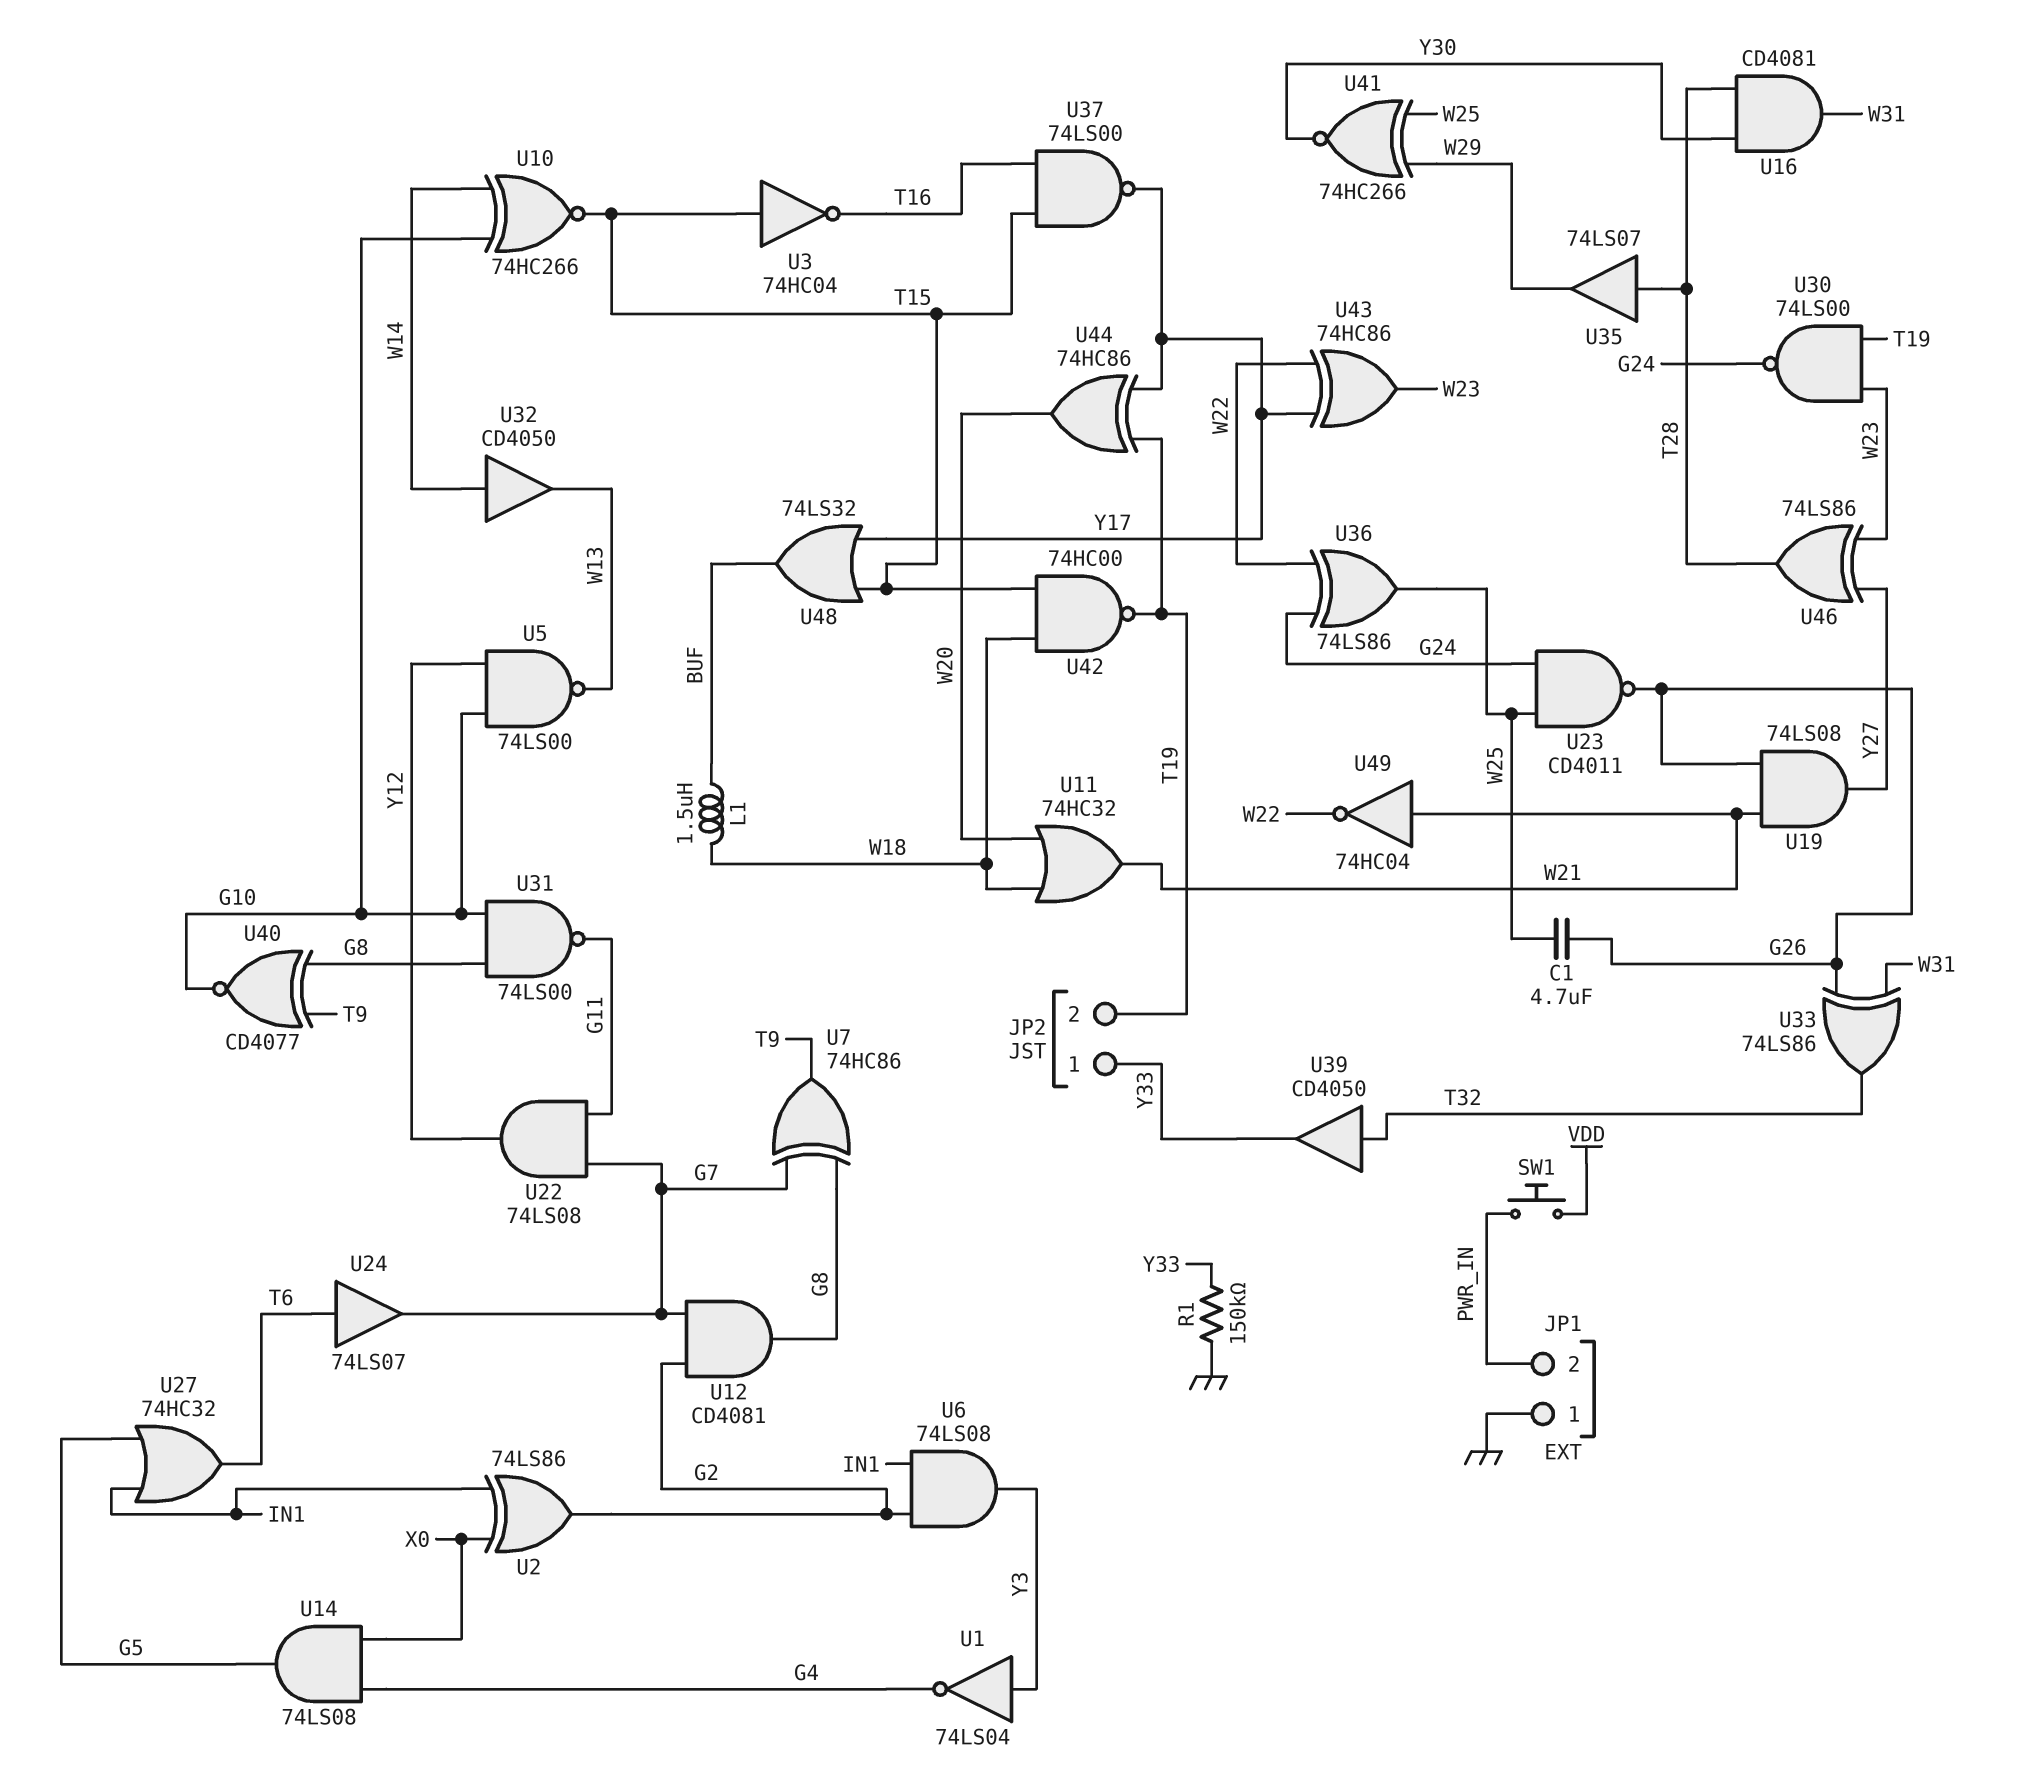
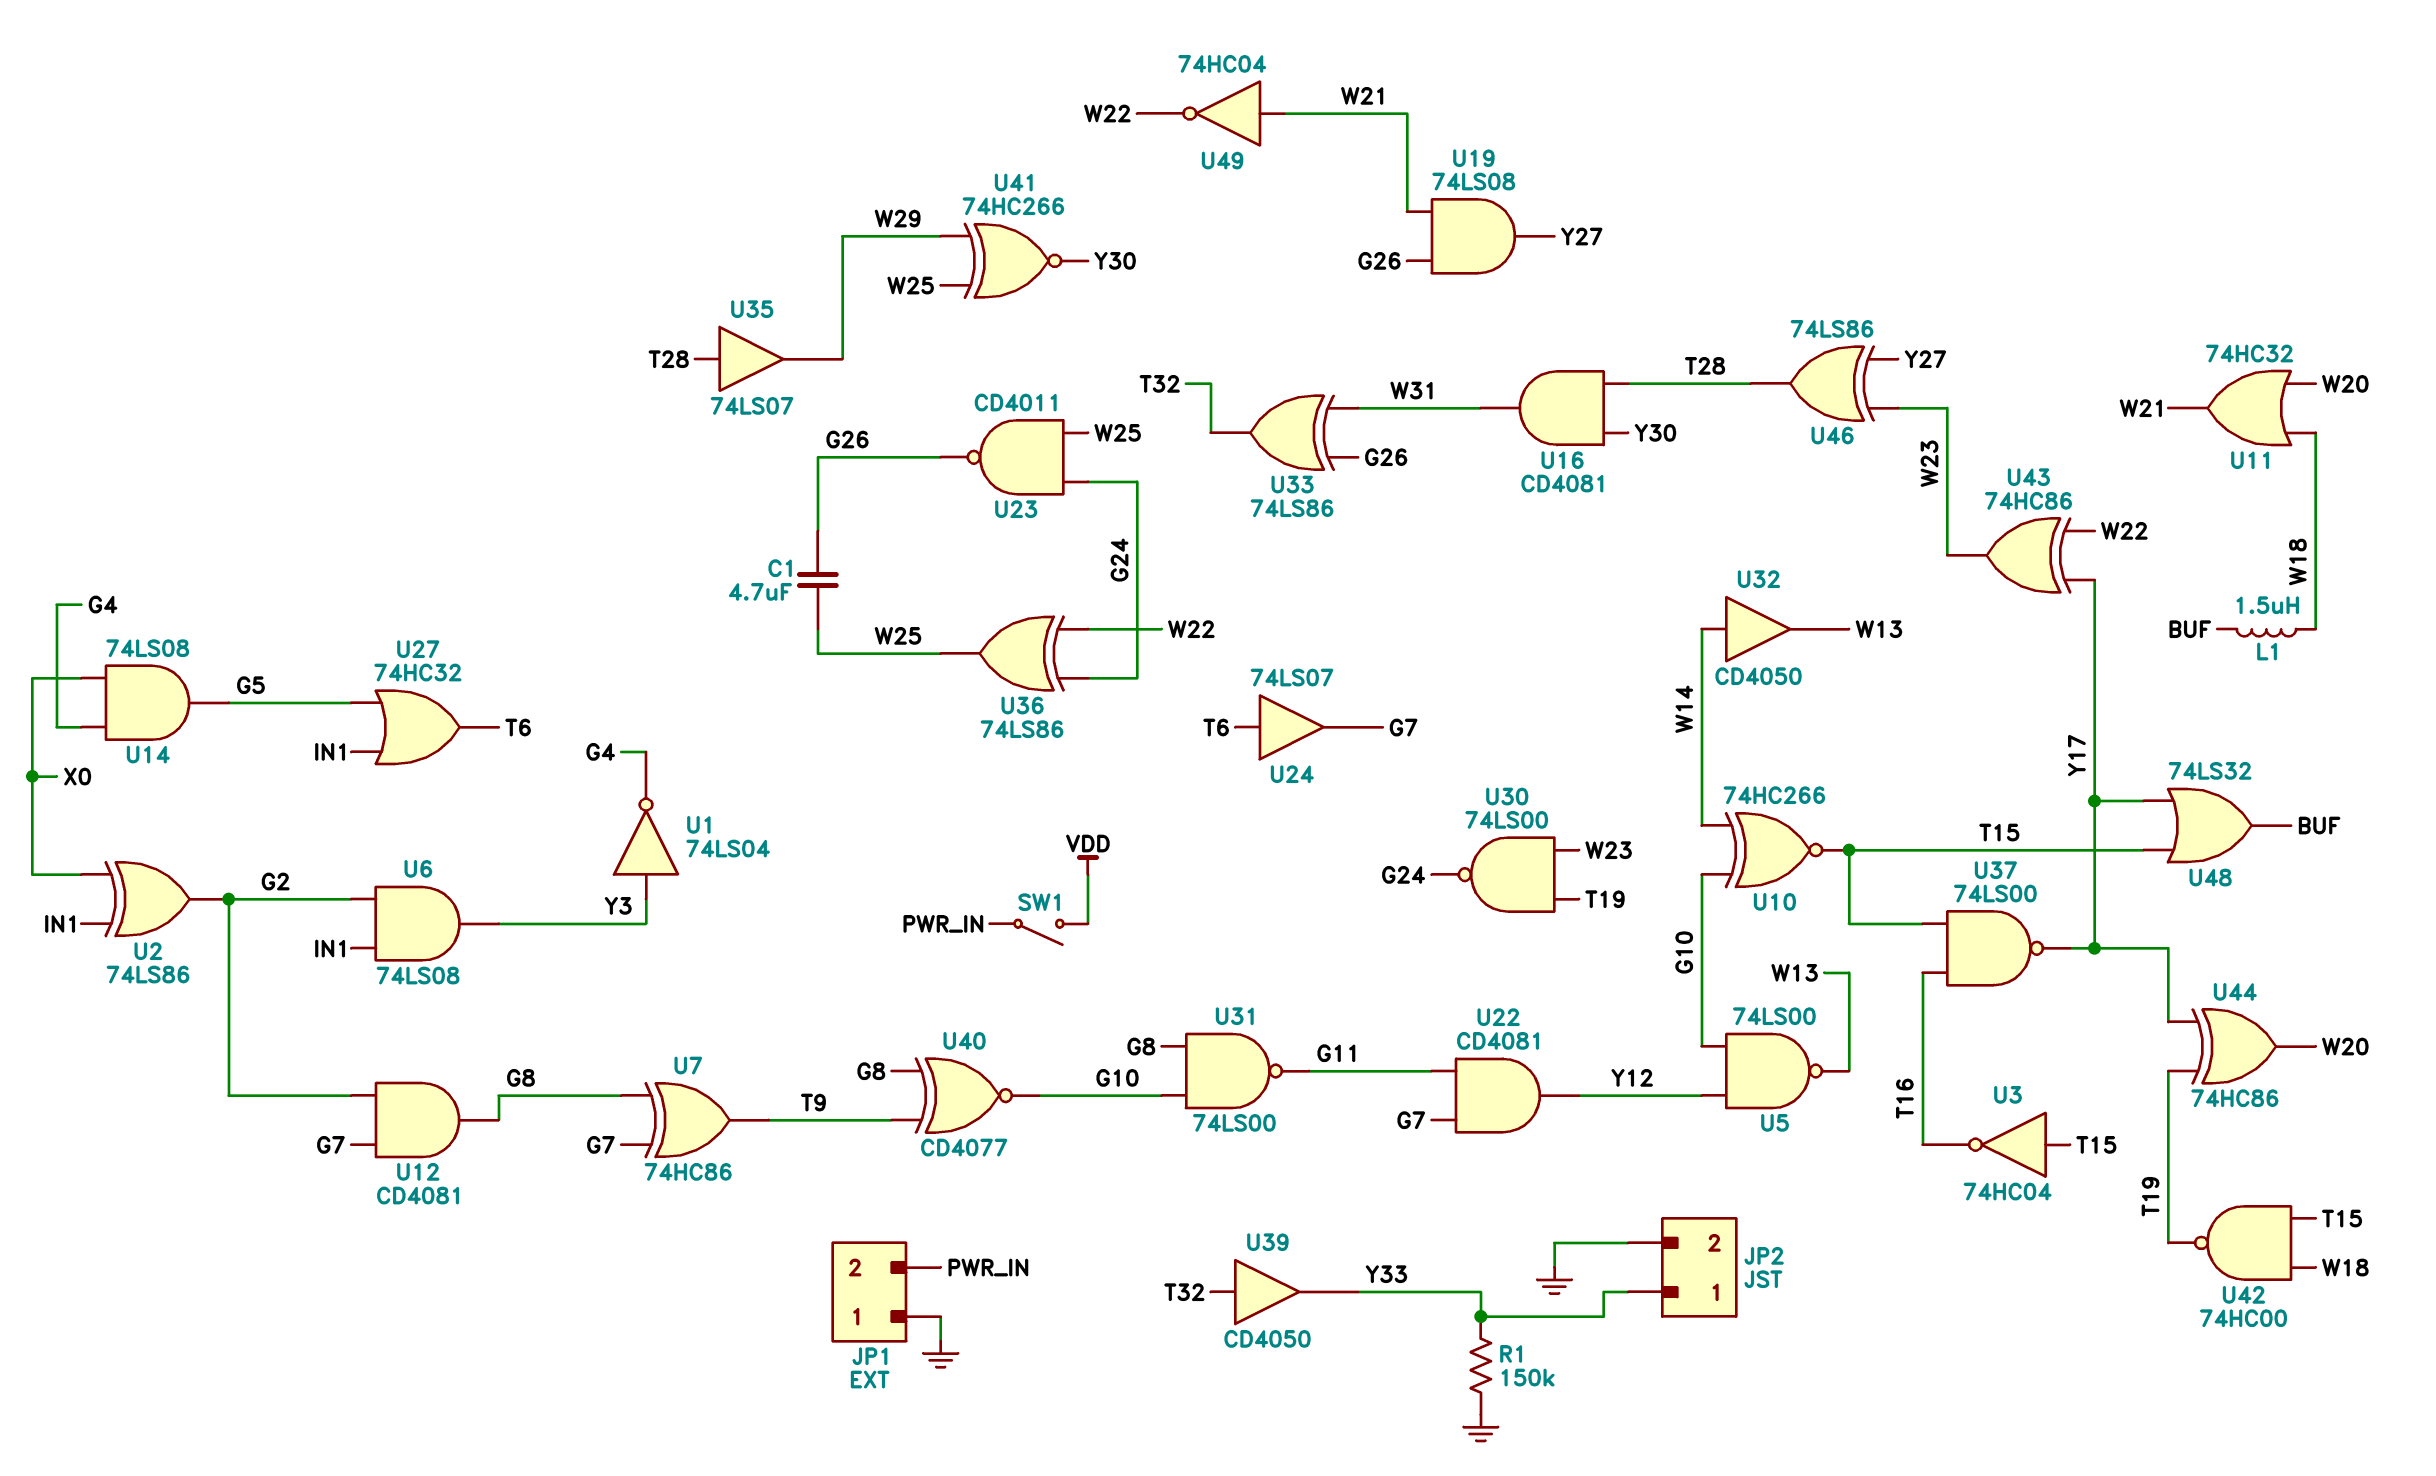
JP2 pin 2: T19 -> GND
SW1: button (PWR_IN, VDD) -> switch (PWR_IN, VDD)
U22: AND 74LS08 (in G7, in G11, out Y12) -> AND CD4081 (in G7, in G11, out Y12)

